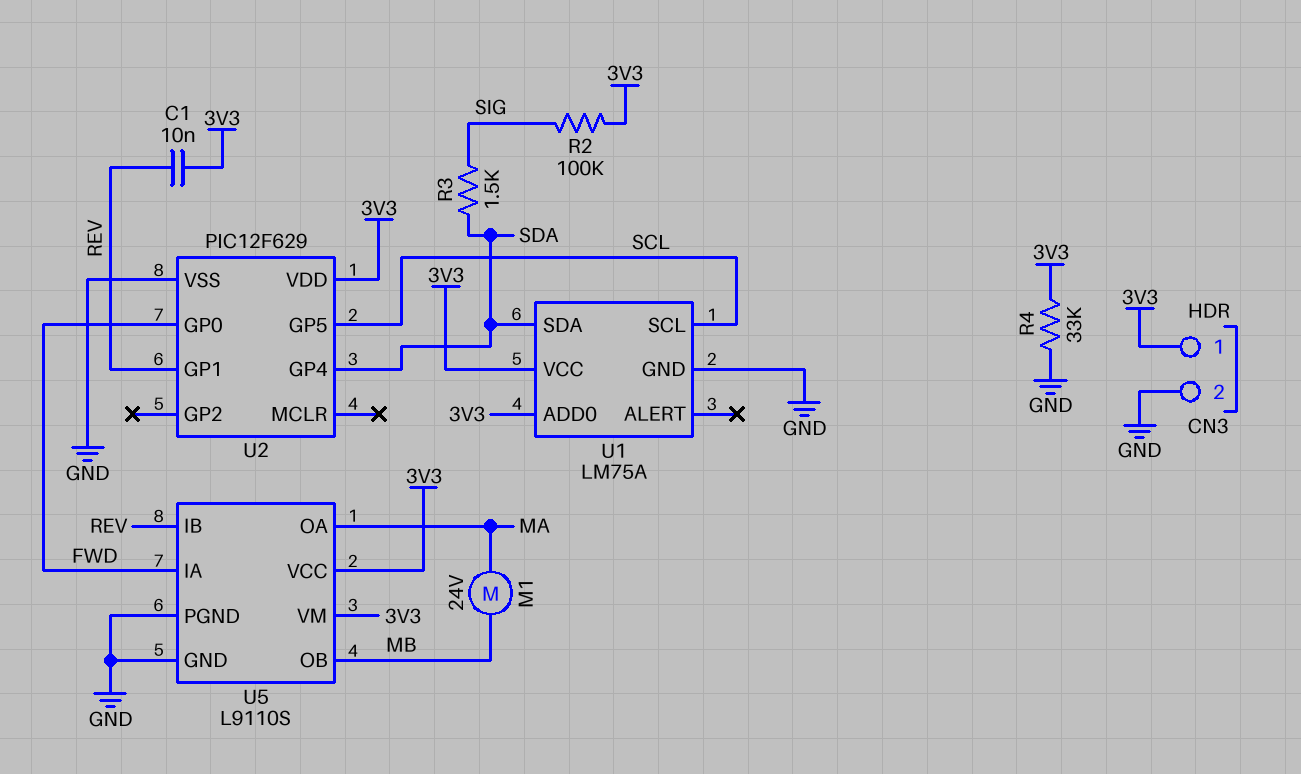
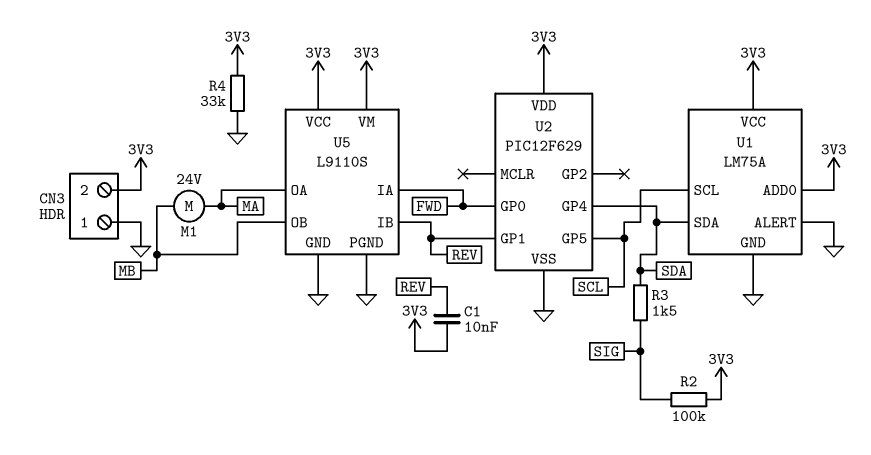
CN3 pin 1: 3V3 -> GND
CN3 pin 2: GND -> 3V3
U1 pin ALERT: none -> GND

